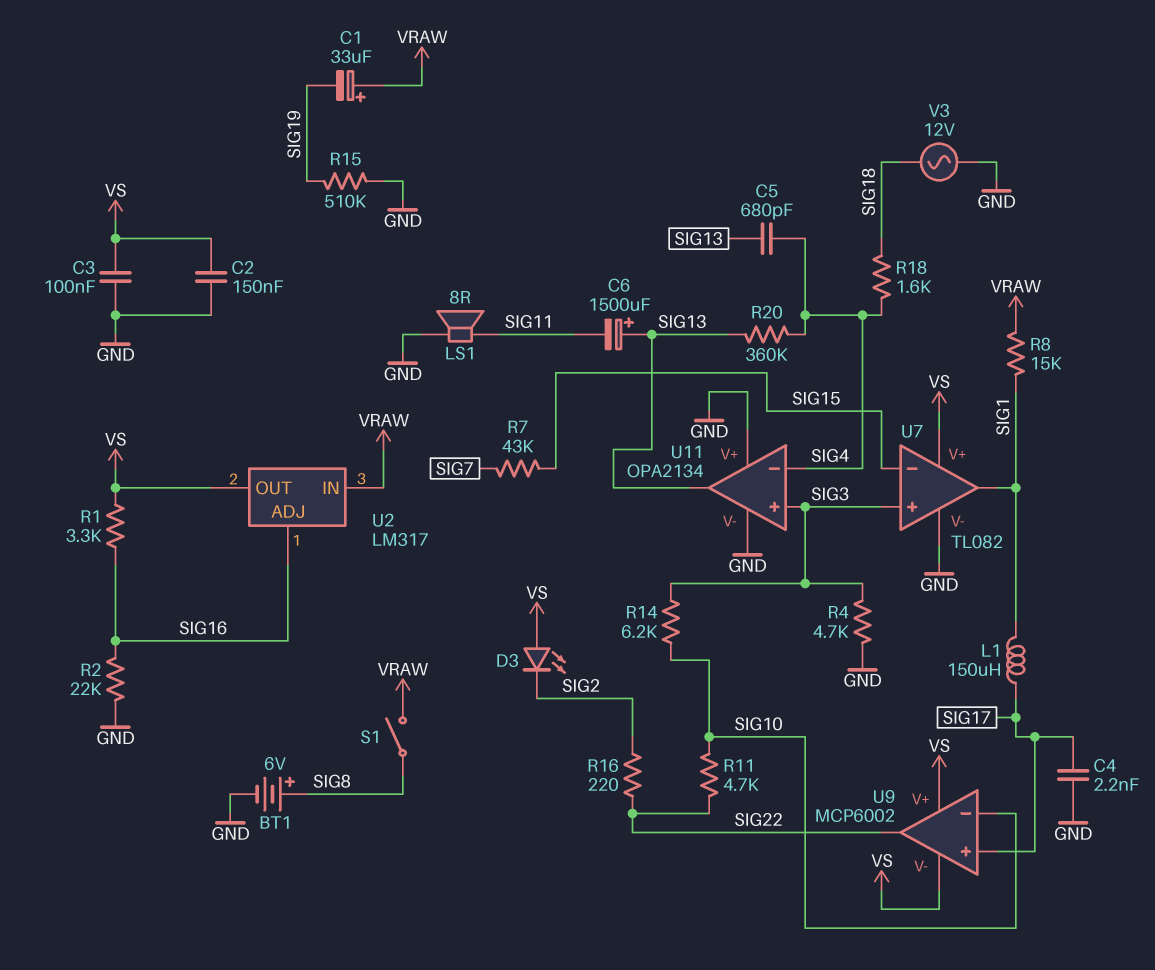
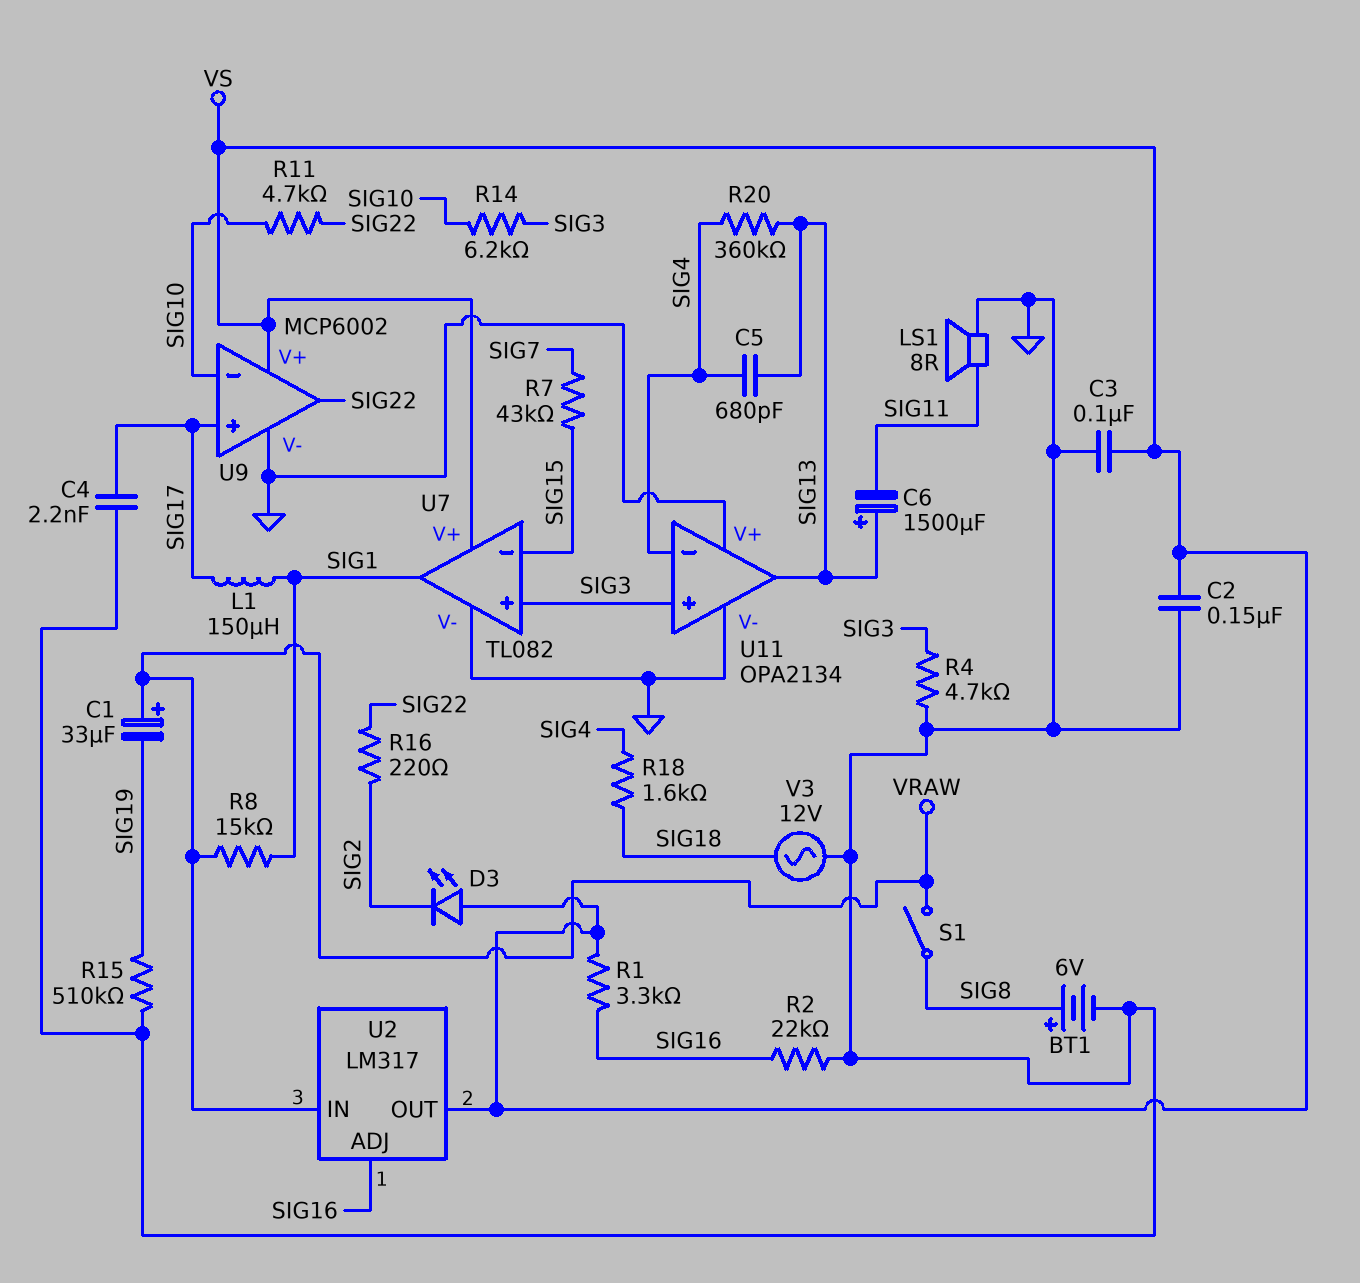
U9 pin V-: VS -> GND

